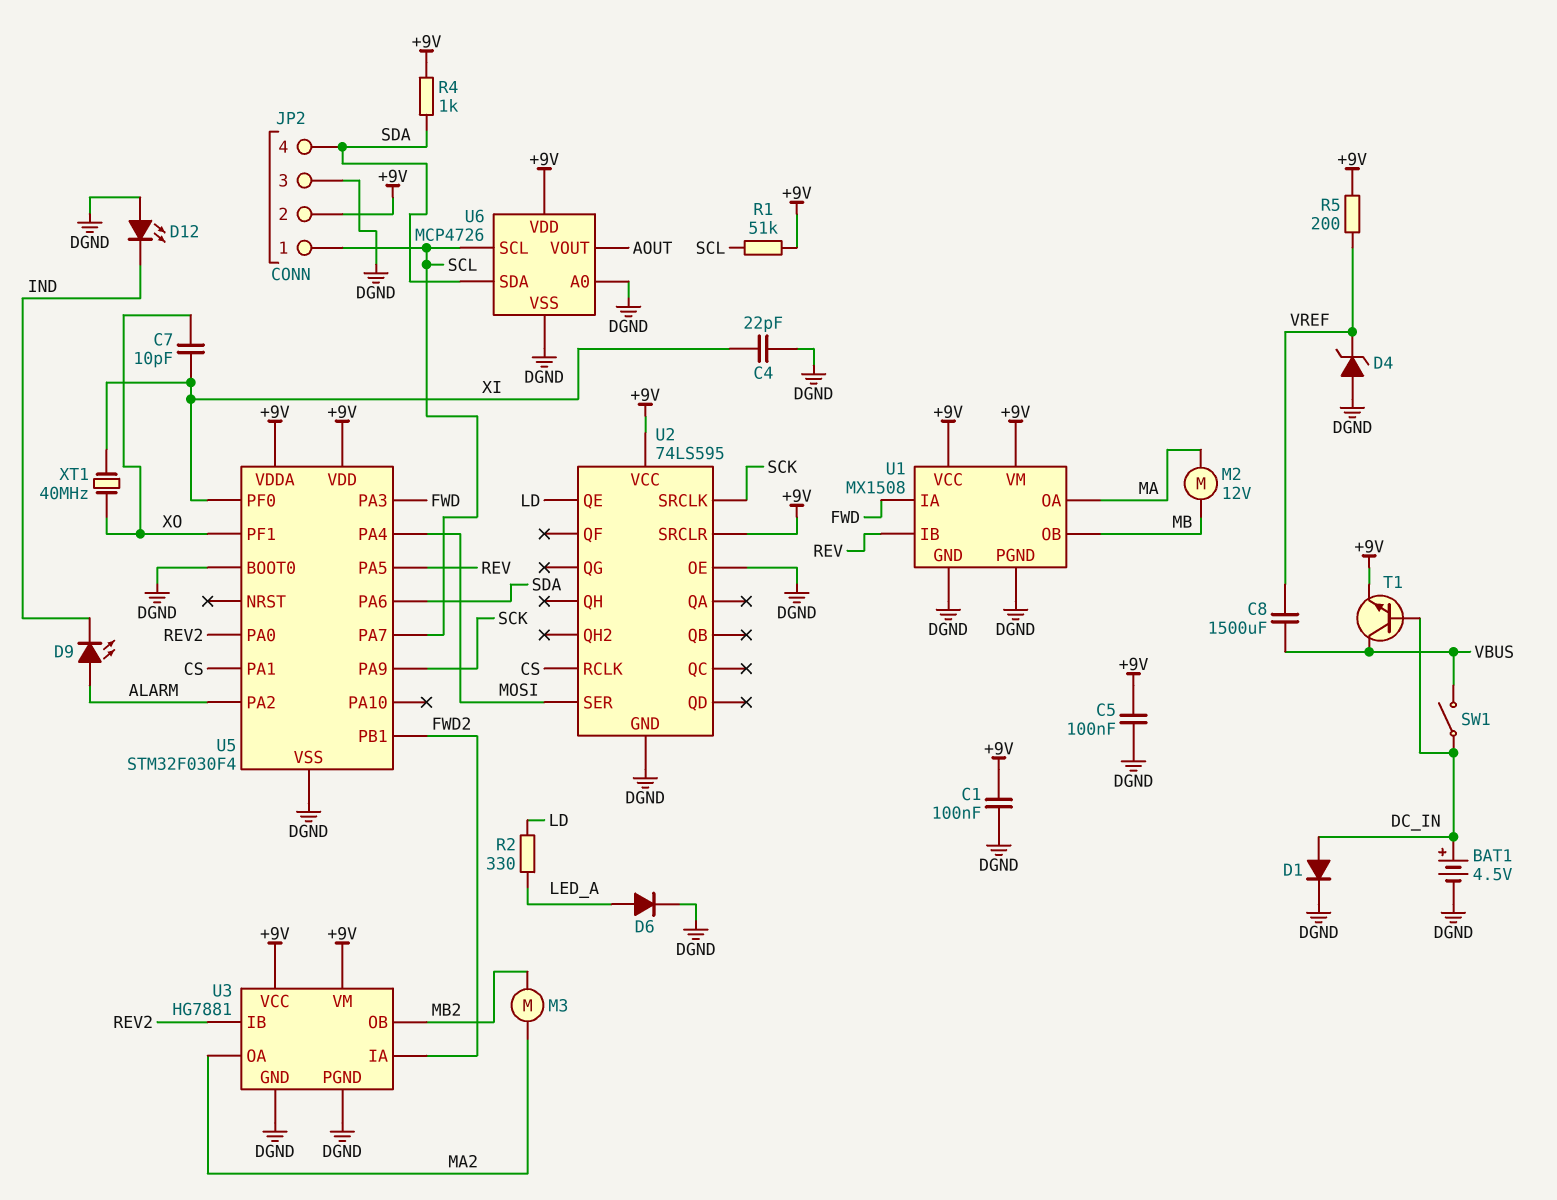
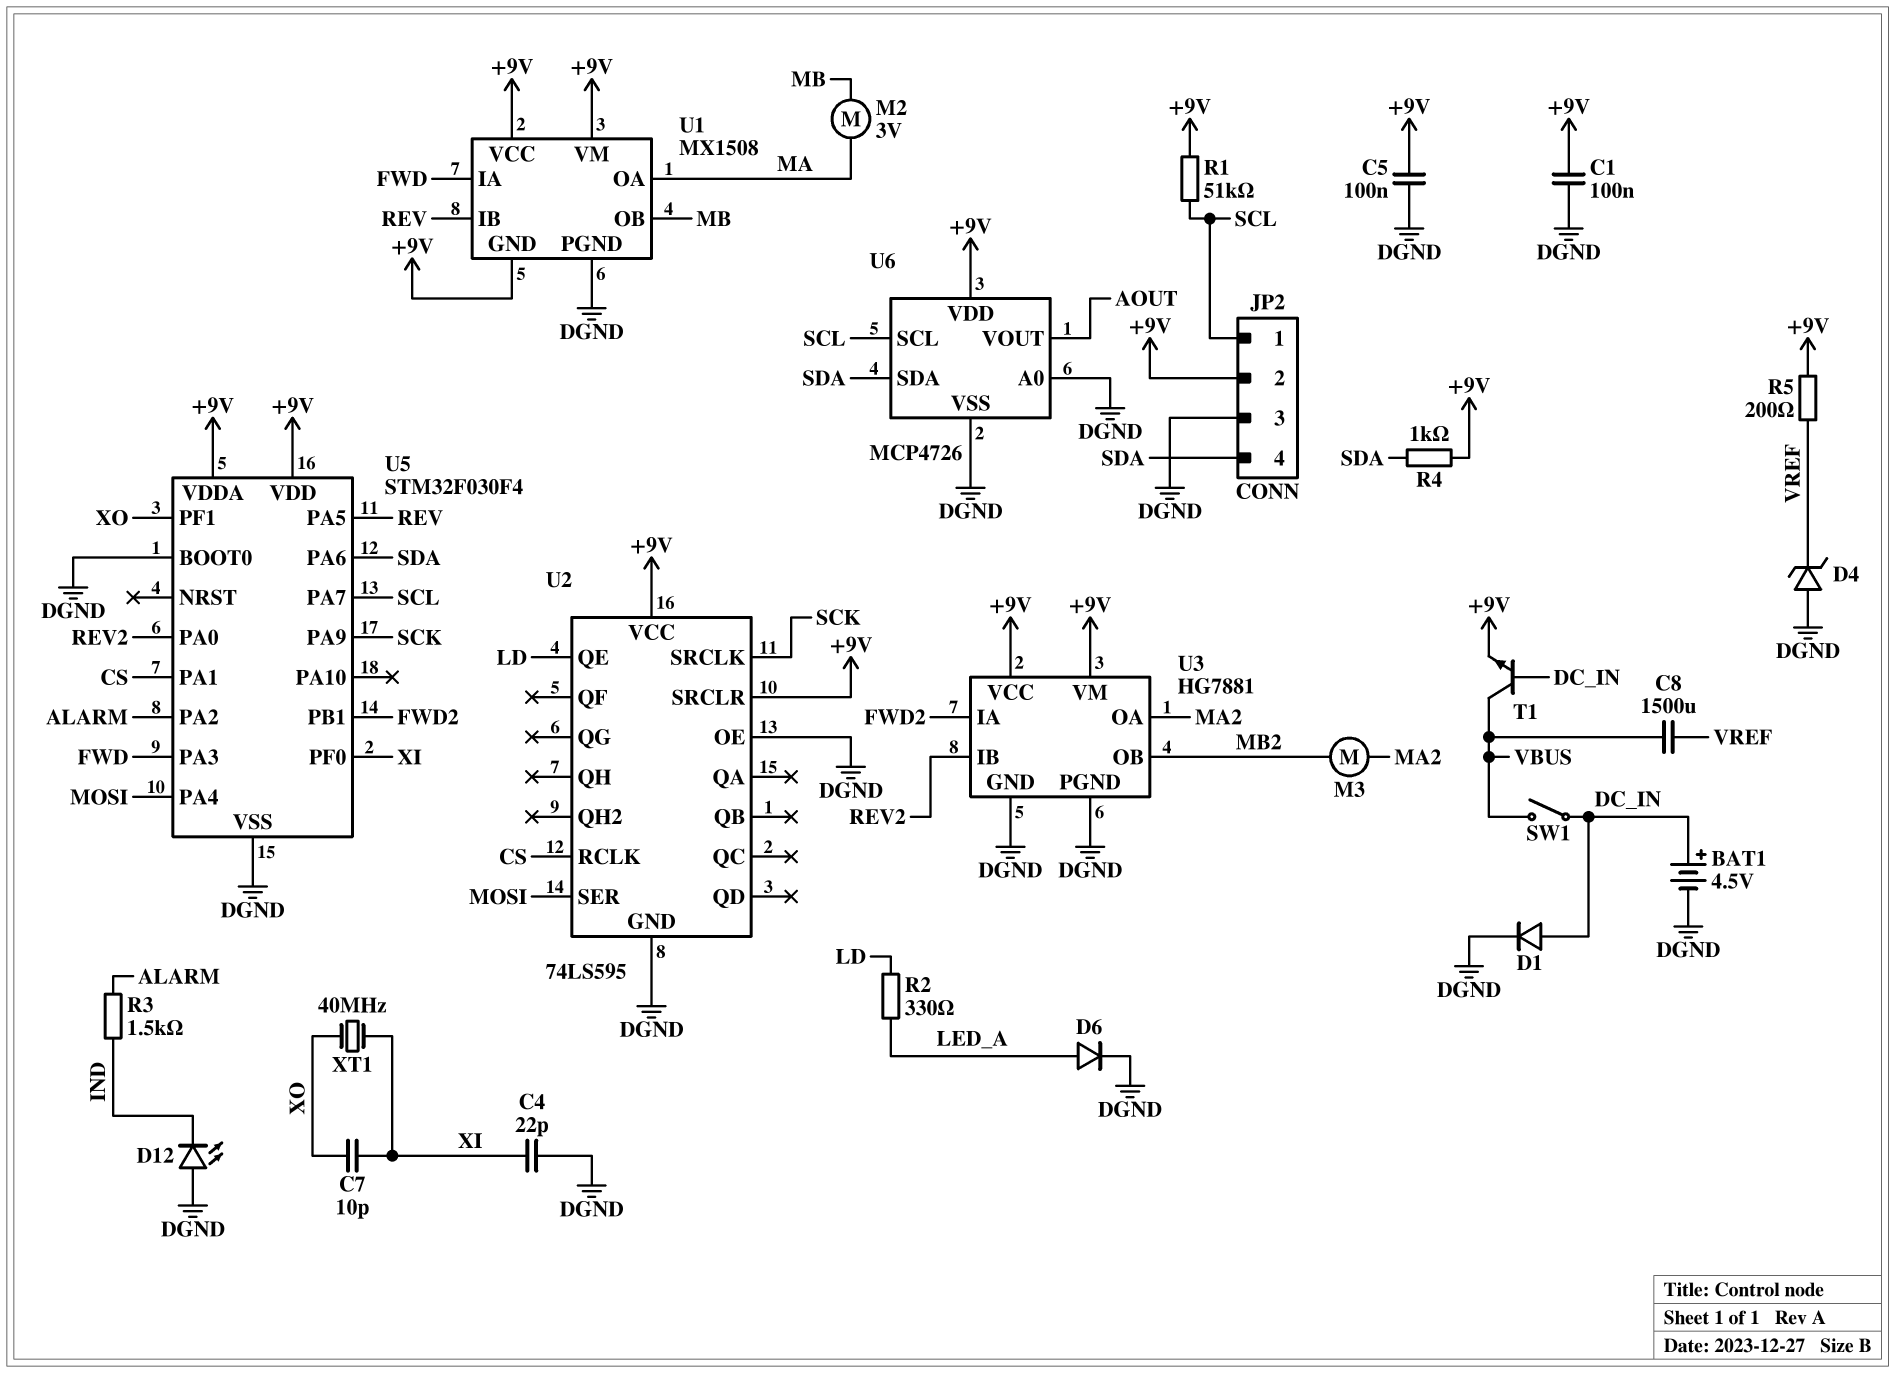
D9: LED (A ALARM, K IND) -> none
M2: motor 12V (MA, MB) -> motor 3V (MA, MB)
R3: none -> 1.5k (ALARM, IND)
U1 pin GND: DGND -> +9V

